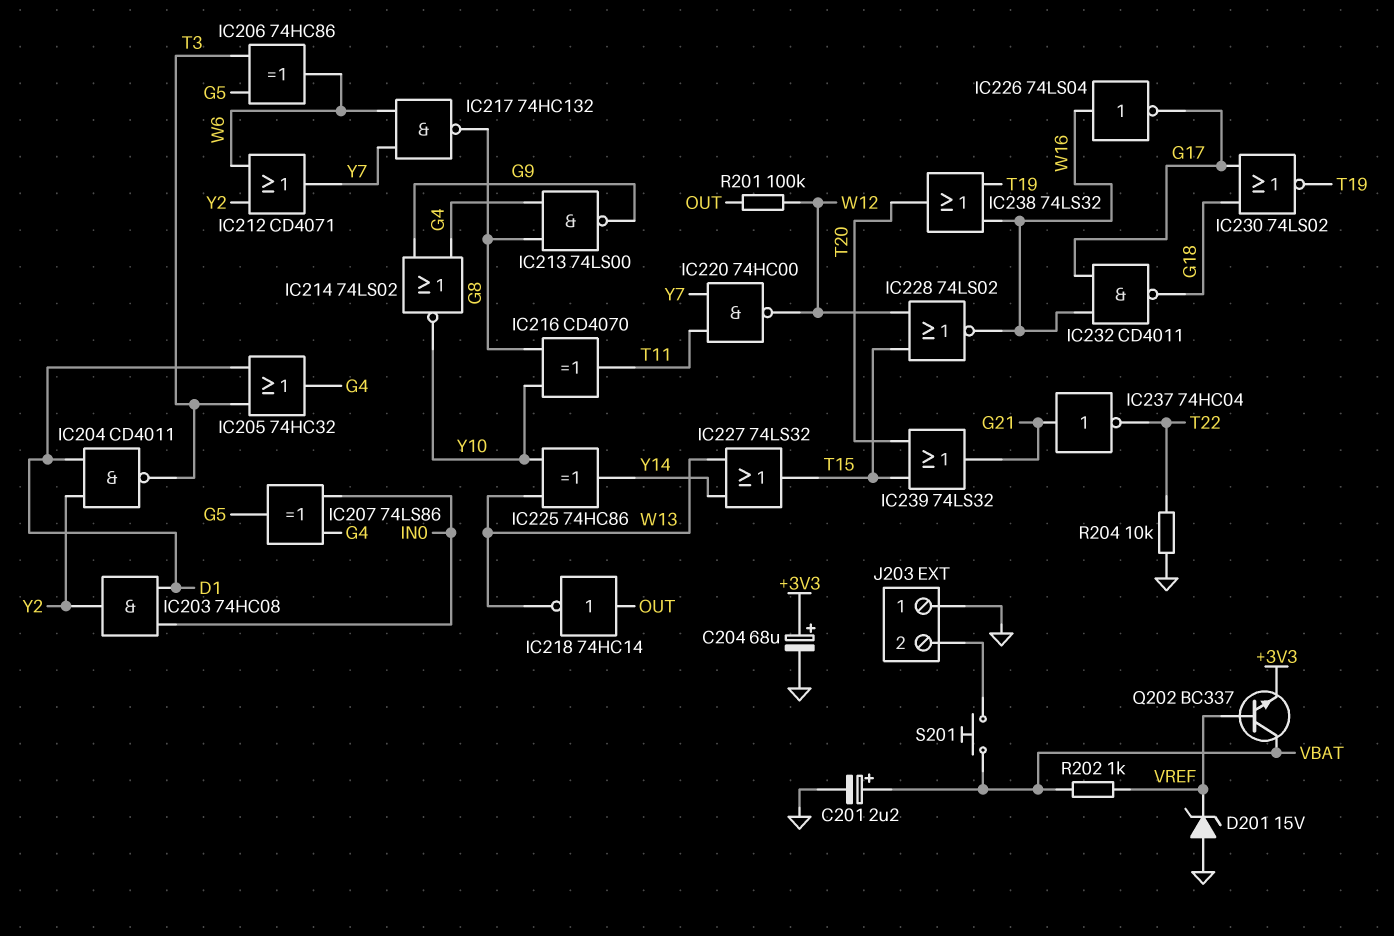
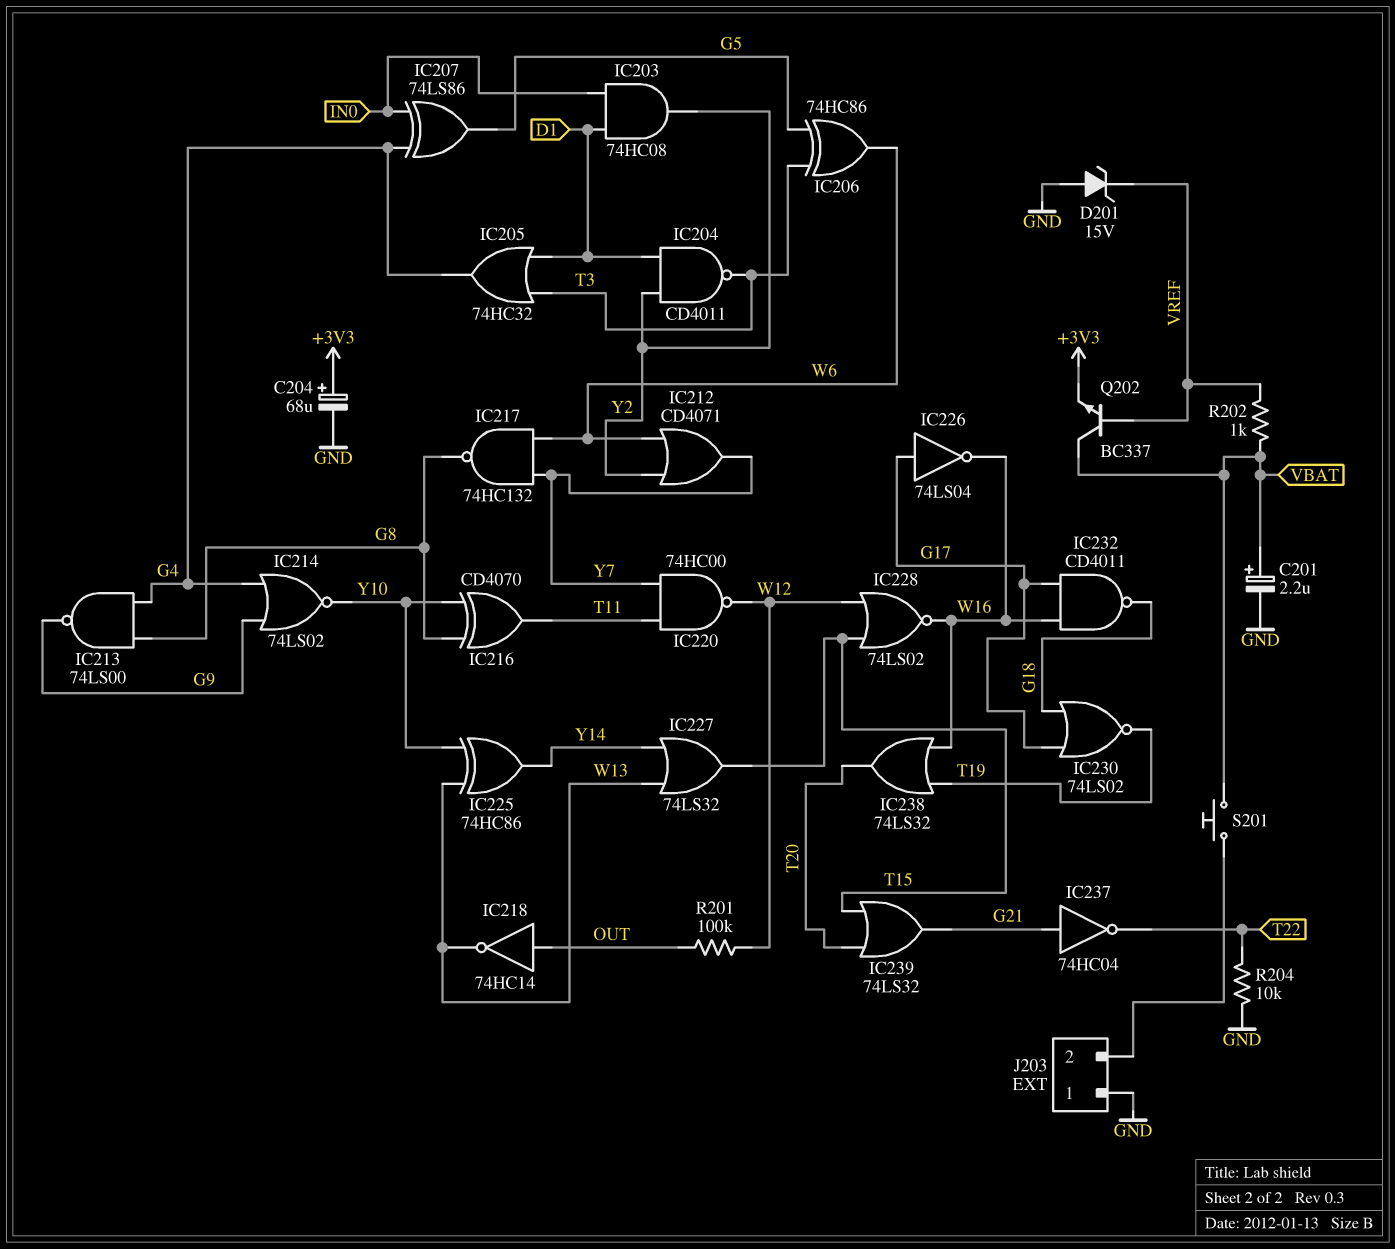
IC226: NOT 74LS04 (in W16, out G17) -> NOT 74LS04 (in G17, out W16)

